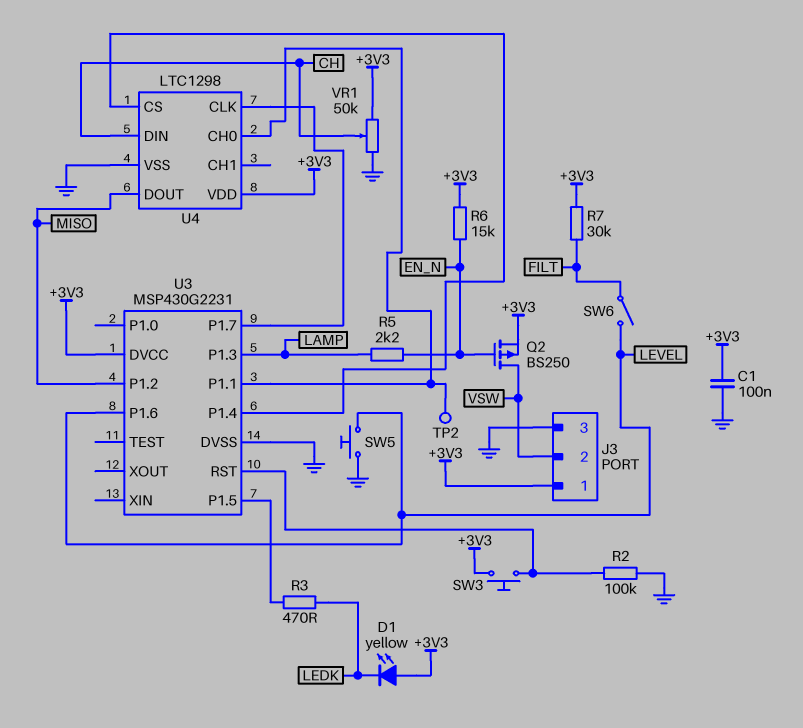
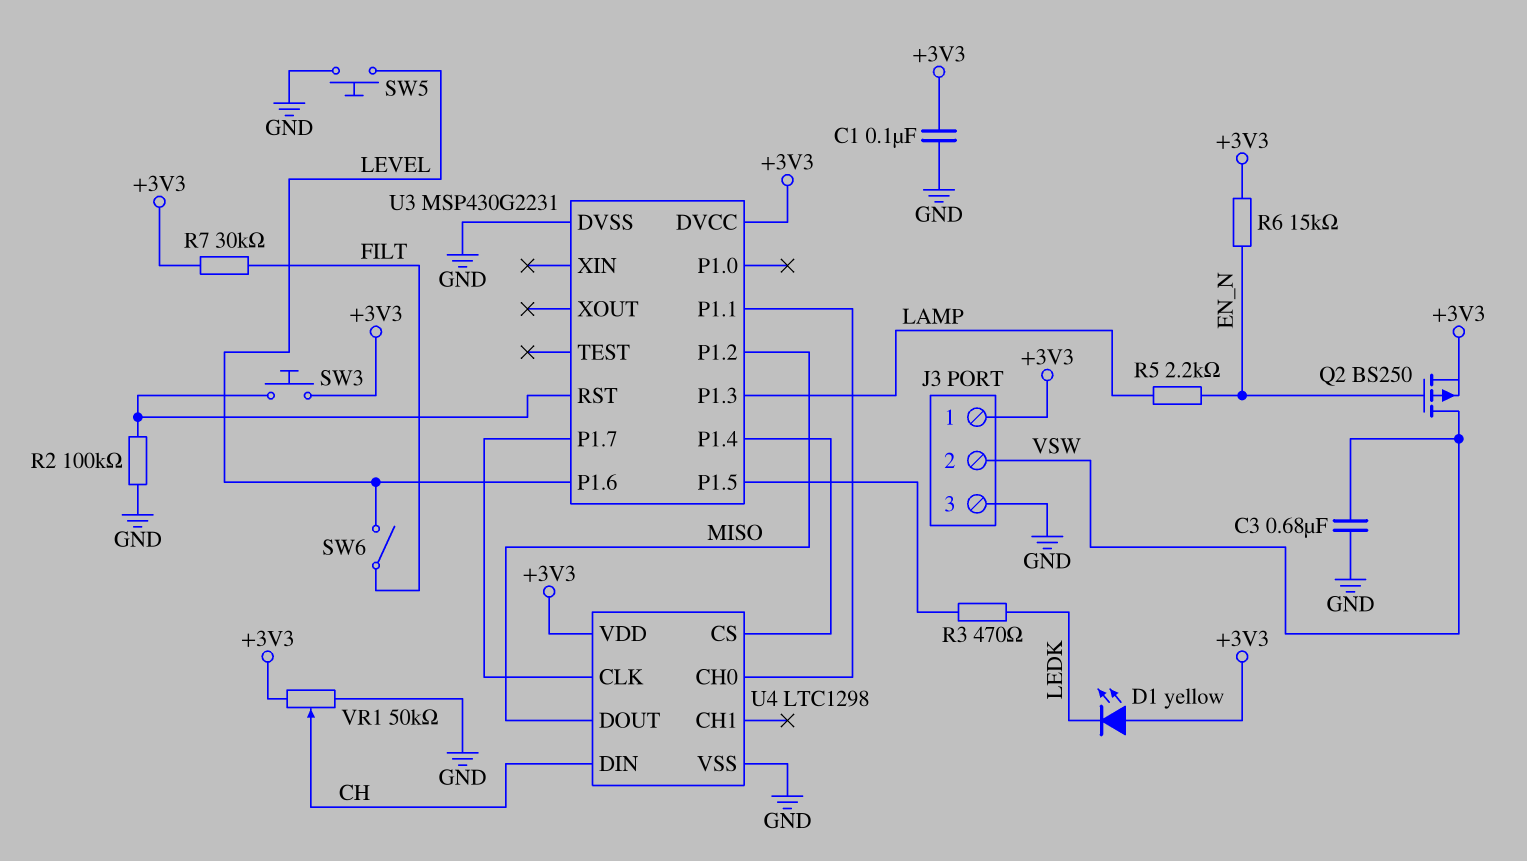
C3: none -> 680nF (GND, VSW)
TP2: test point (U3/P1.1) -> none

